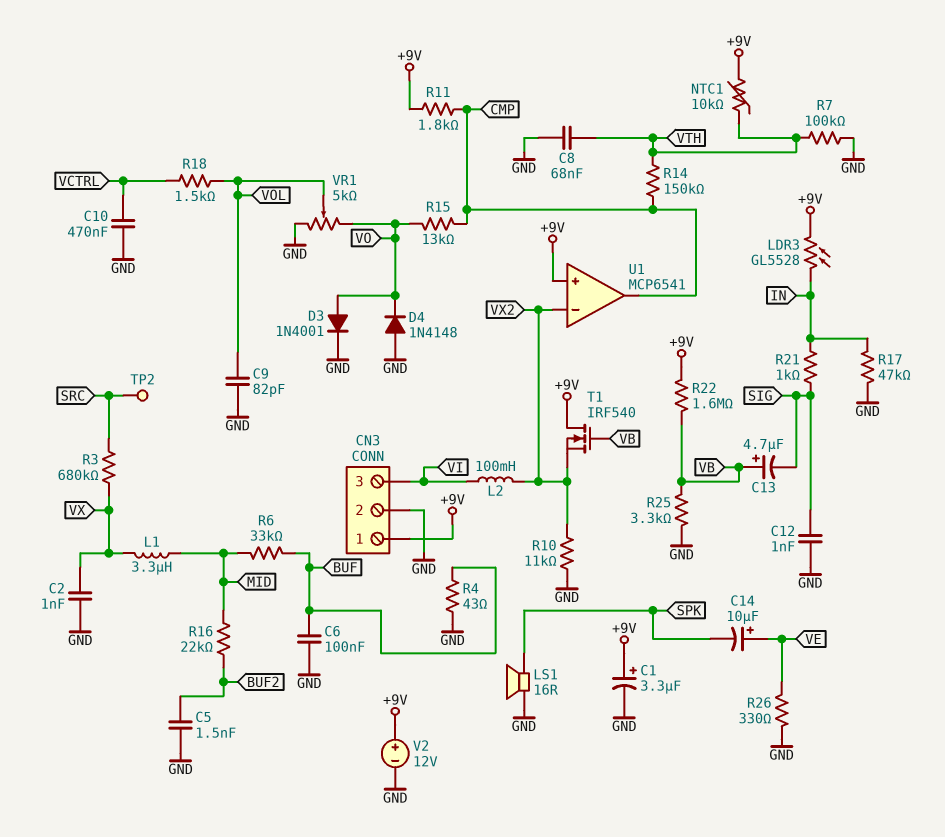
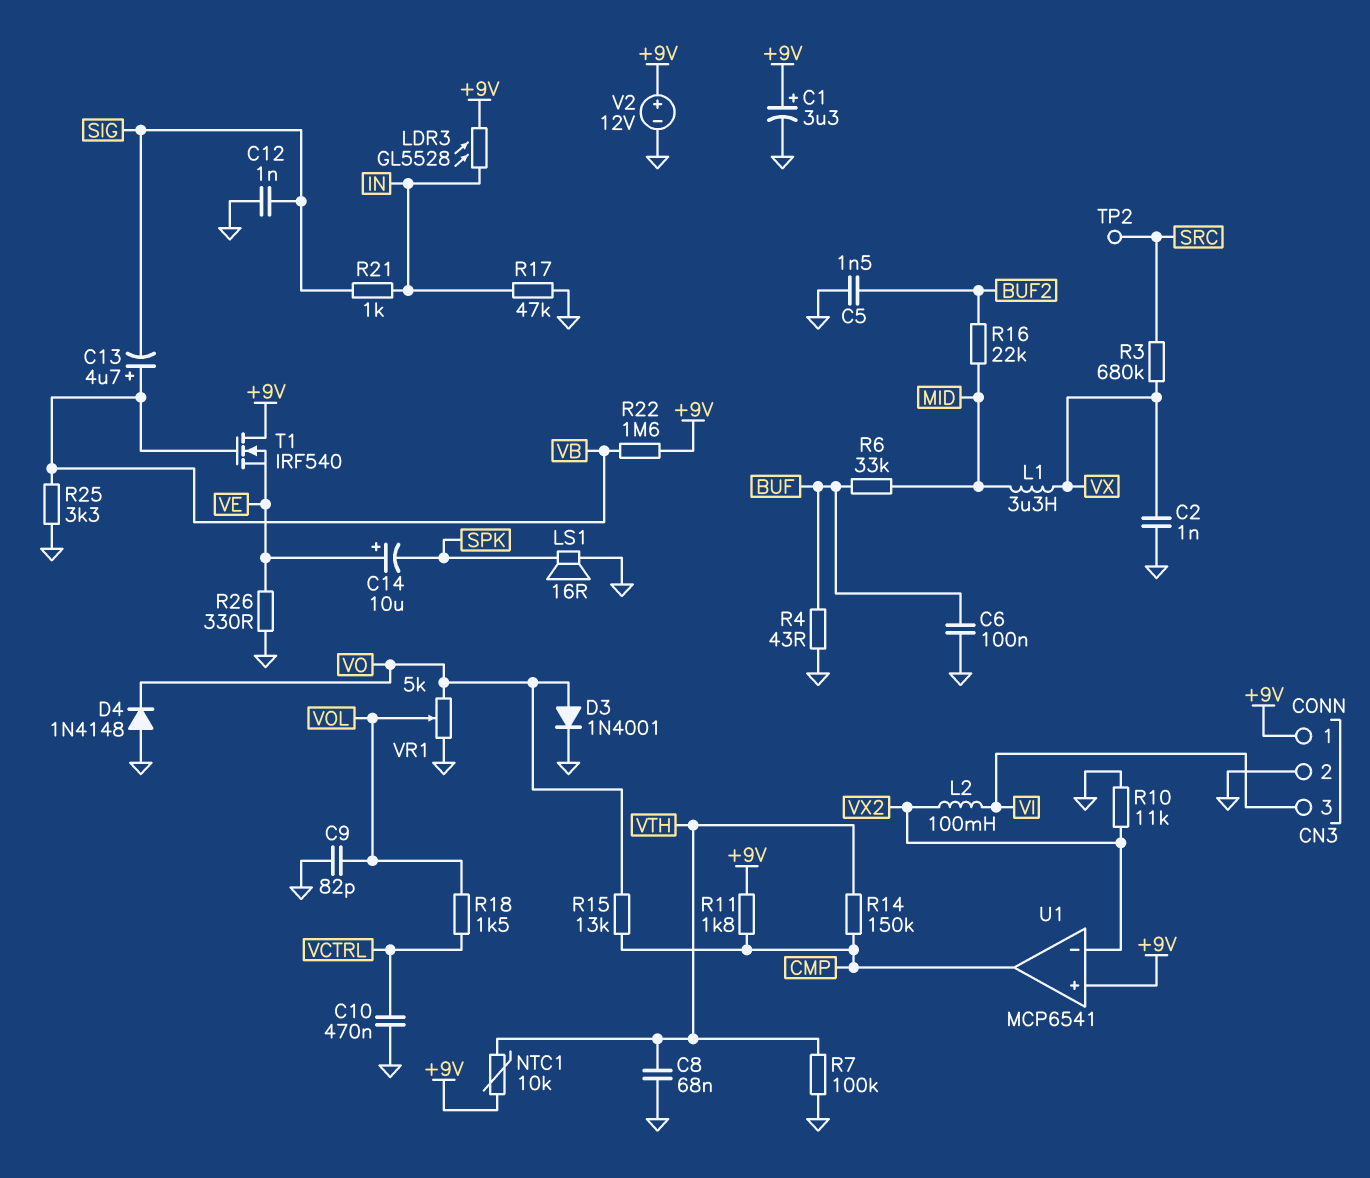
T1: NMOS IRF540 (G VB, D +9V, S VX2) -> NMOS IRF540 (G VB, D +9V, S VE)

